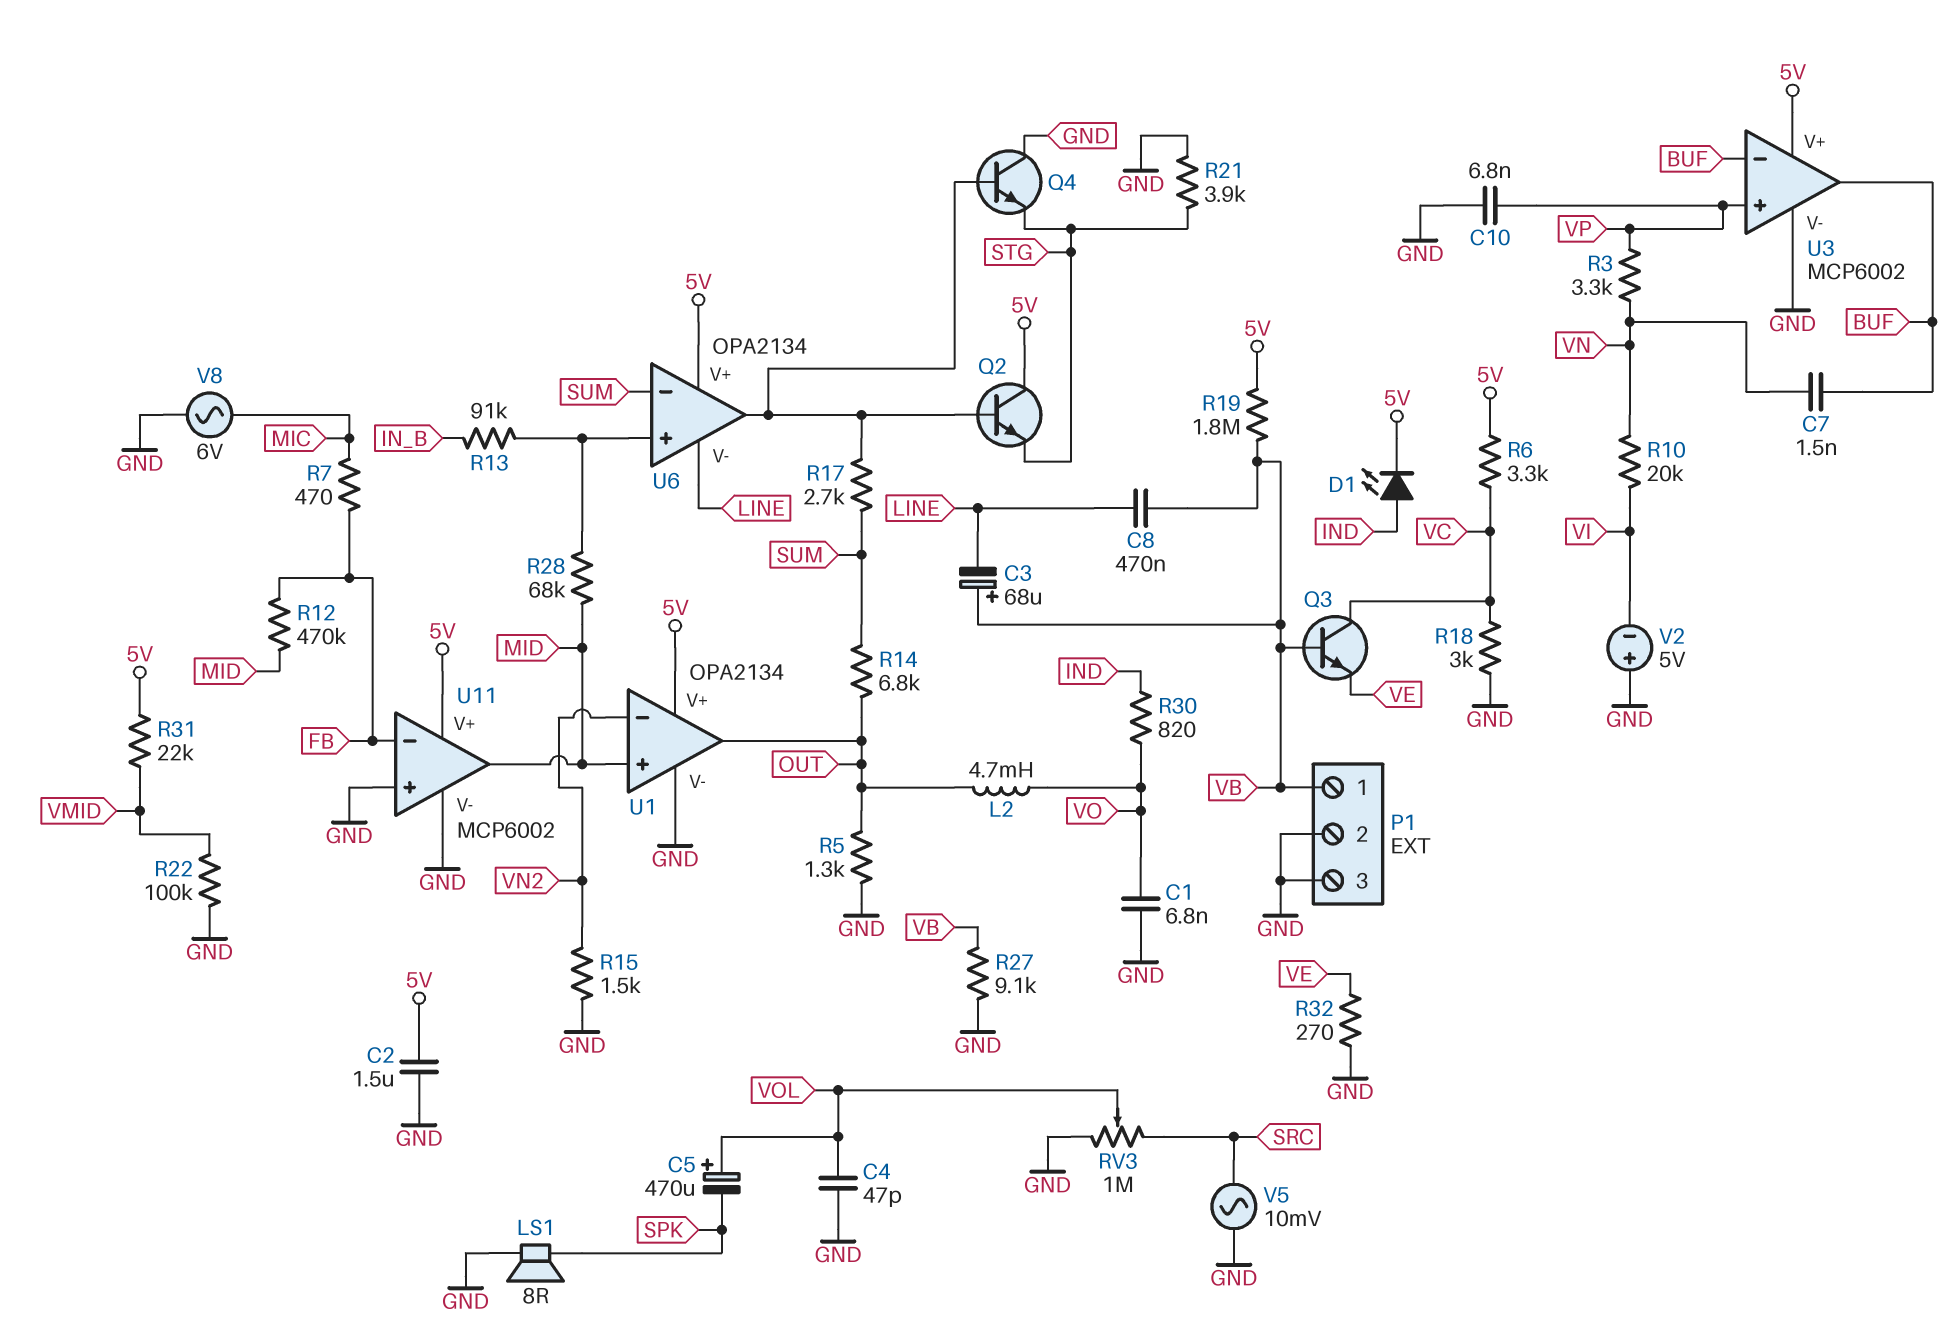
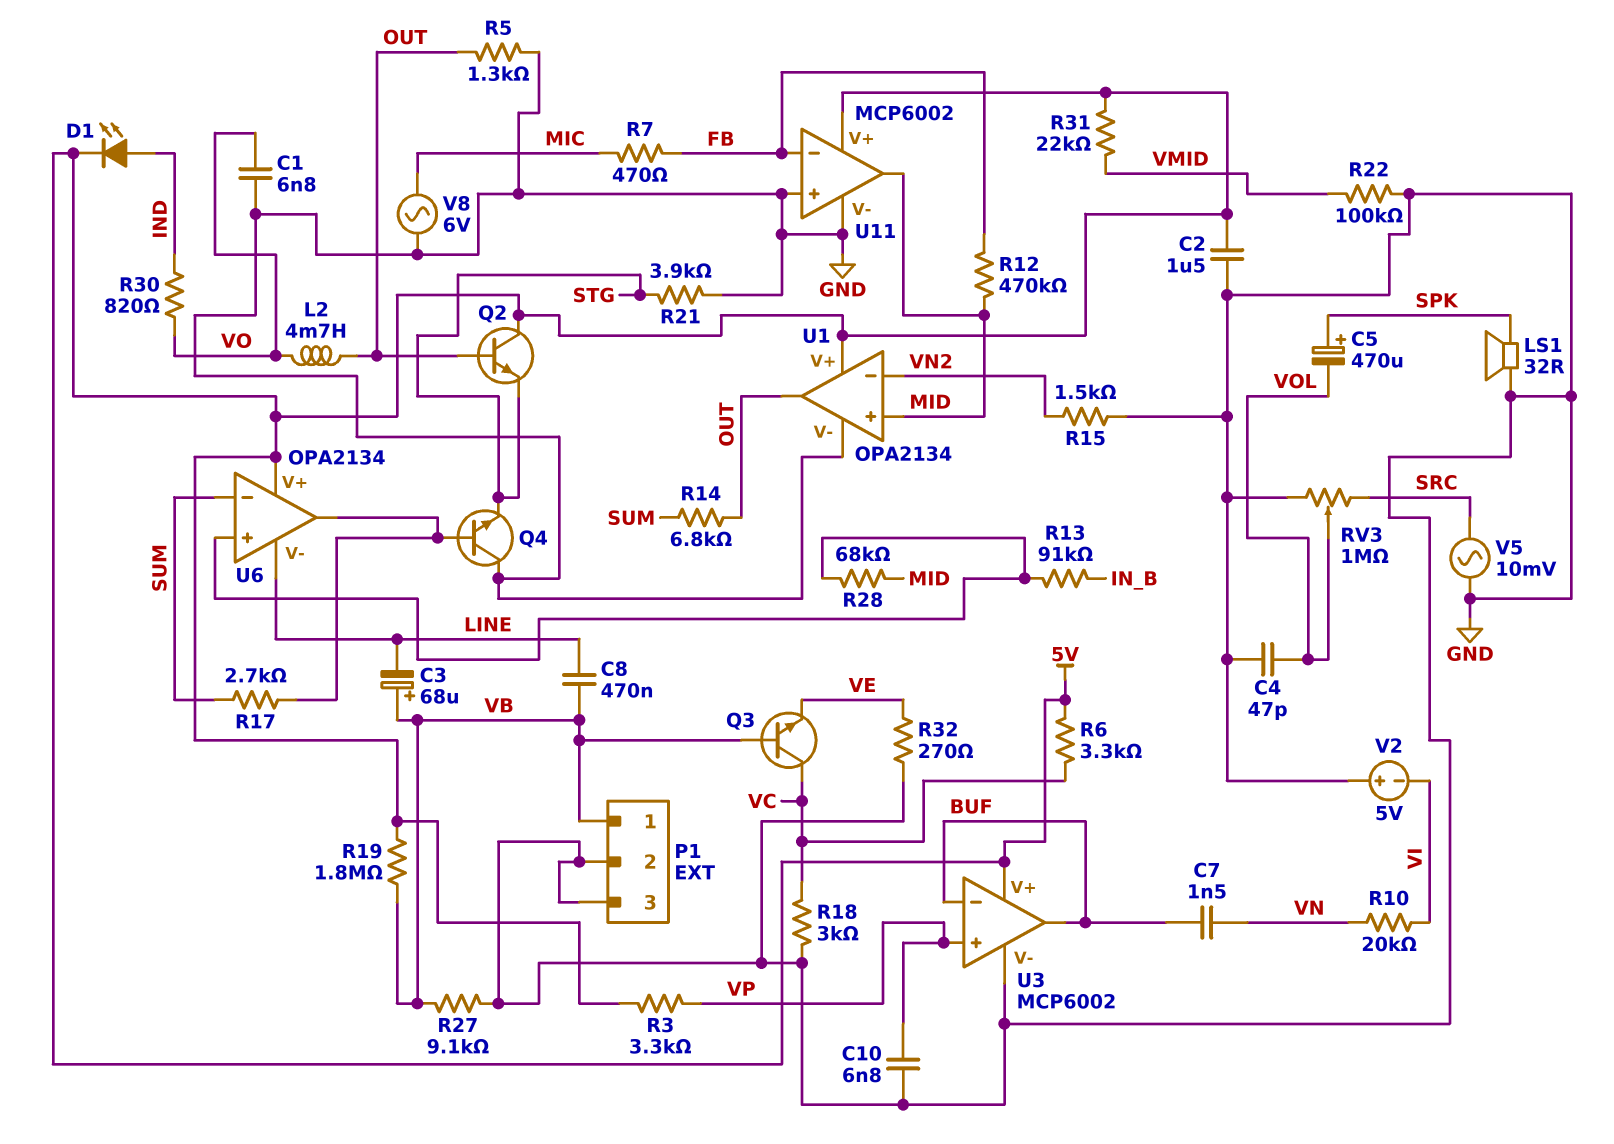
C5: 470uF (plus VOL, minus SPK) -> 470uF (plus SPK, minus VOL)
LS1: speaker 8R (GND, SPK) -> speaker 32R (GND, SPK)
Q2: NPN (B U6/out, C 5V, E STG) -> NPN (B OUT, C 5V, E STG)
R3: 3.3k (VN, VP) -> 3.3k (5V, VP)

